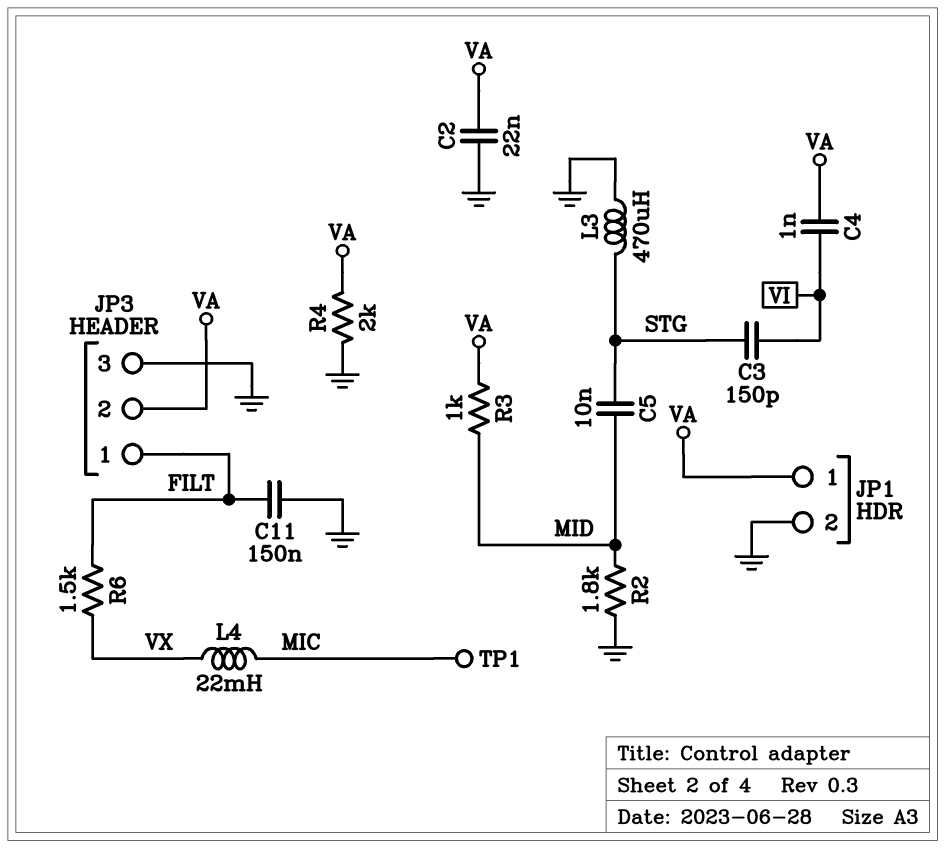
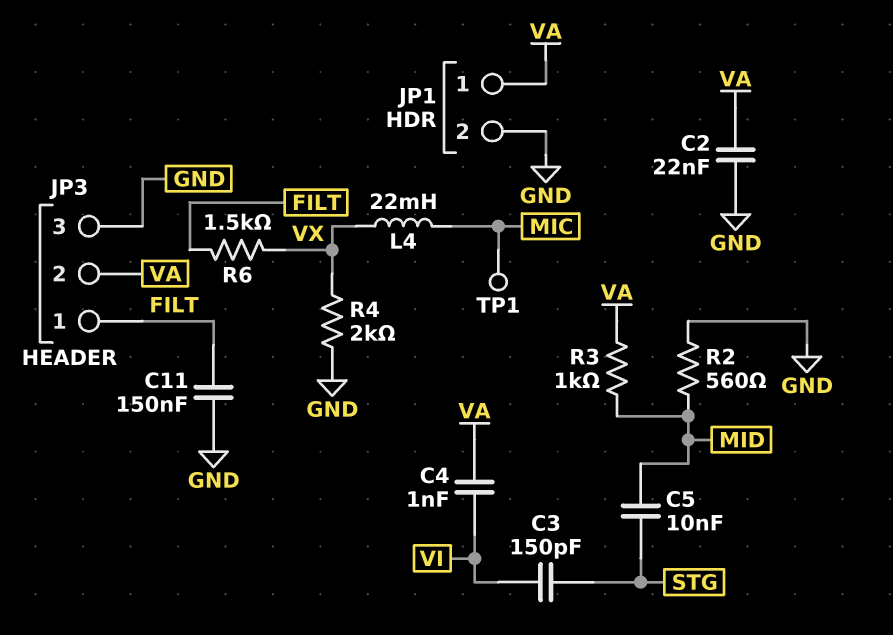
L3: 470uH (GND, STG) -> none
R2: 1.8k (GND, MID) -> 560 (GND, MID)
R4: 2k (GND, VA) -> 2k (GND, VX)

